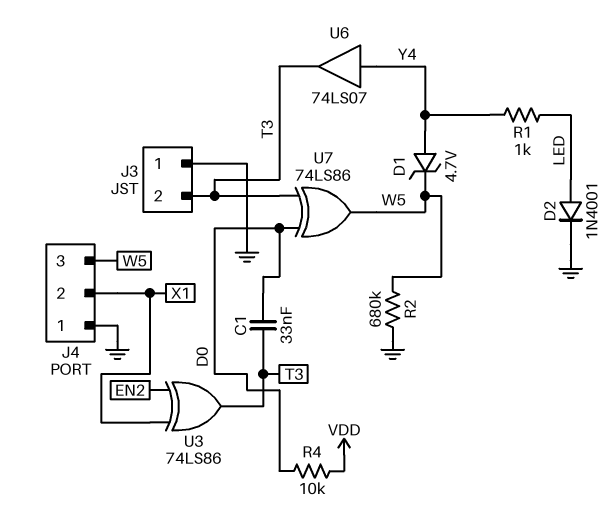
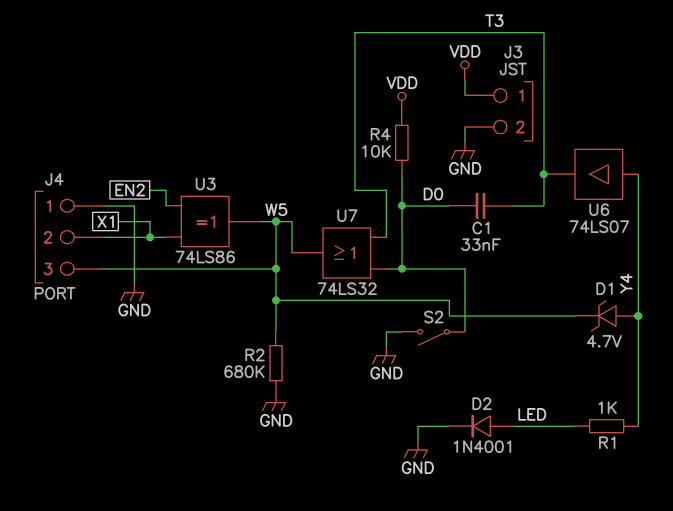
J3 pin 1: GND -> VDD
J3 pin 2: T3 -> GND
S2: none -> switch (D0, GND)
U3: XOR 74LS86 (in EN2, in X1, out T3) -> XOR 74LS86 (in EN2, in X1, out W5)
U7: XOR 74LS86 (in D0, in T3, out W5) -> OR 74LS32 (in D0, in T3, out W5)

